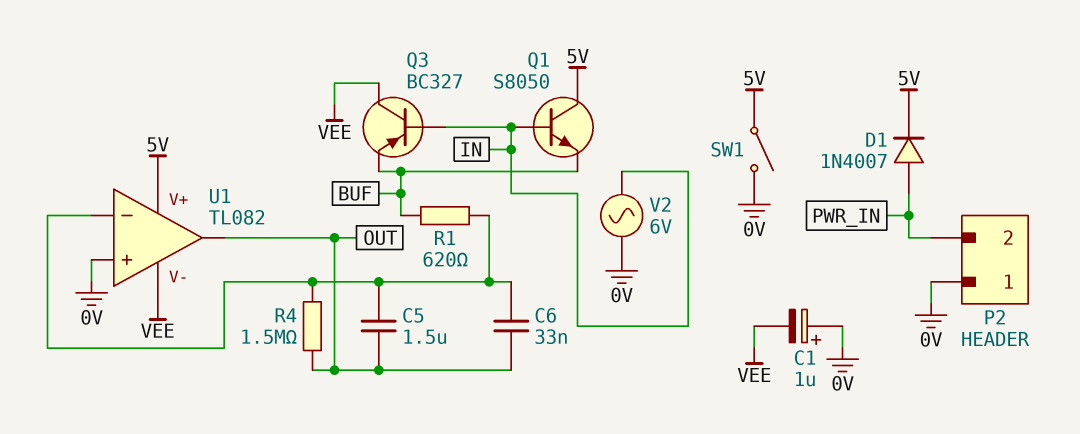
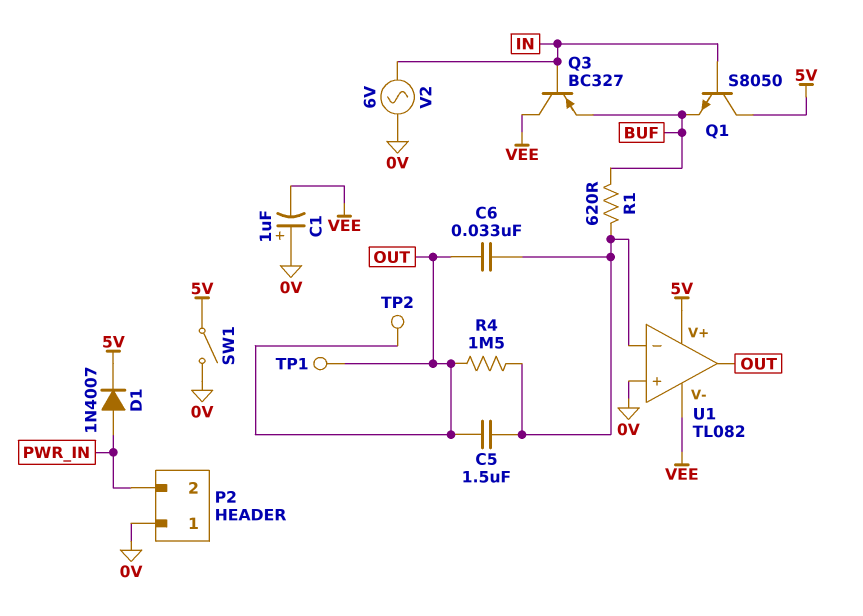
TP1: none -> test point (OUT)
TP2: none -> test point (OUT)

